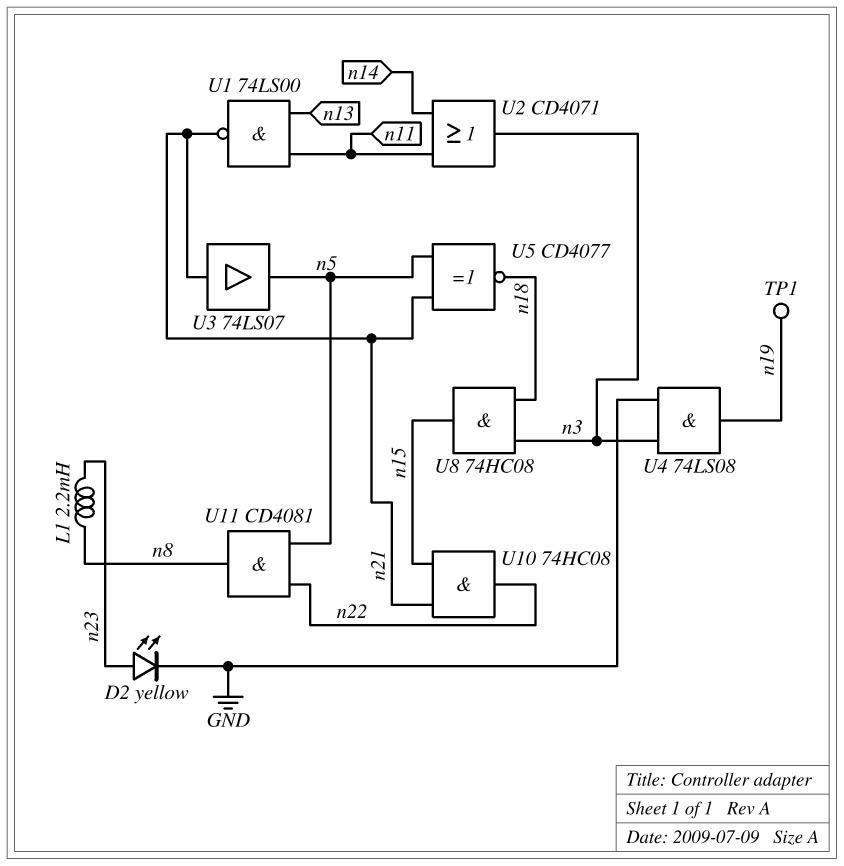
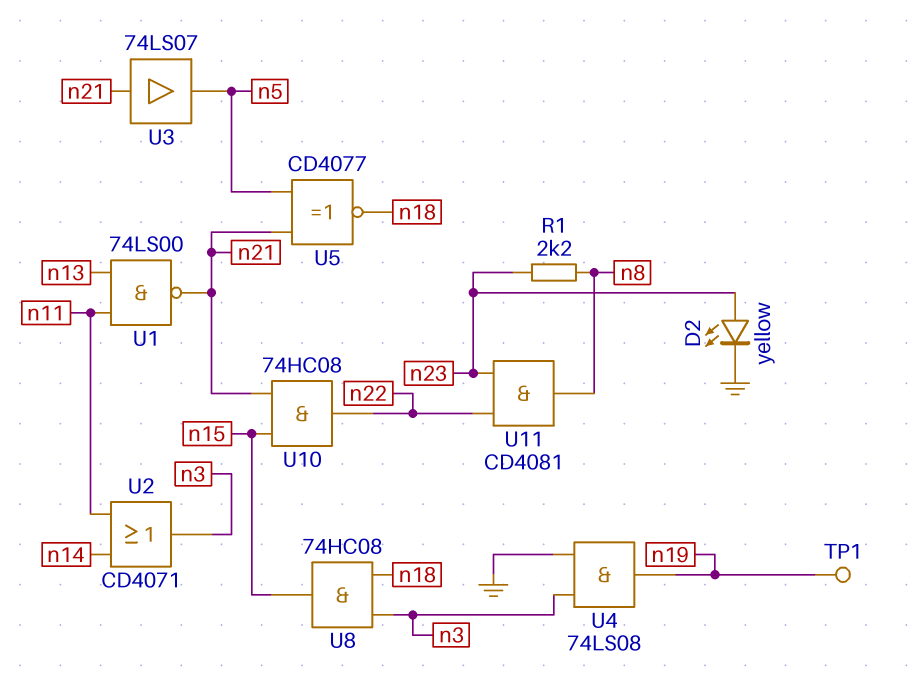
L1: 2.2mH (n8, n23) -> none
R1: none -> 2.2k (n8, n23)
U11: AND CD4081 (in n5, in n22, out n8) -> AND CD4081 (in n22, in n23, out n8)

